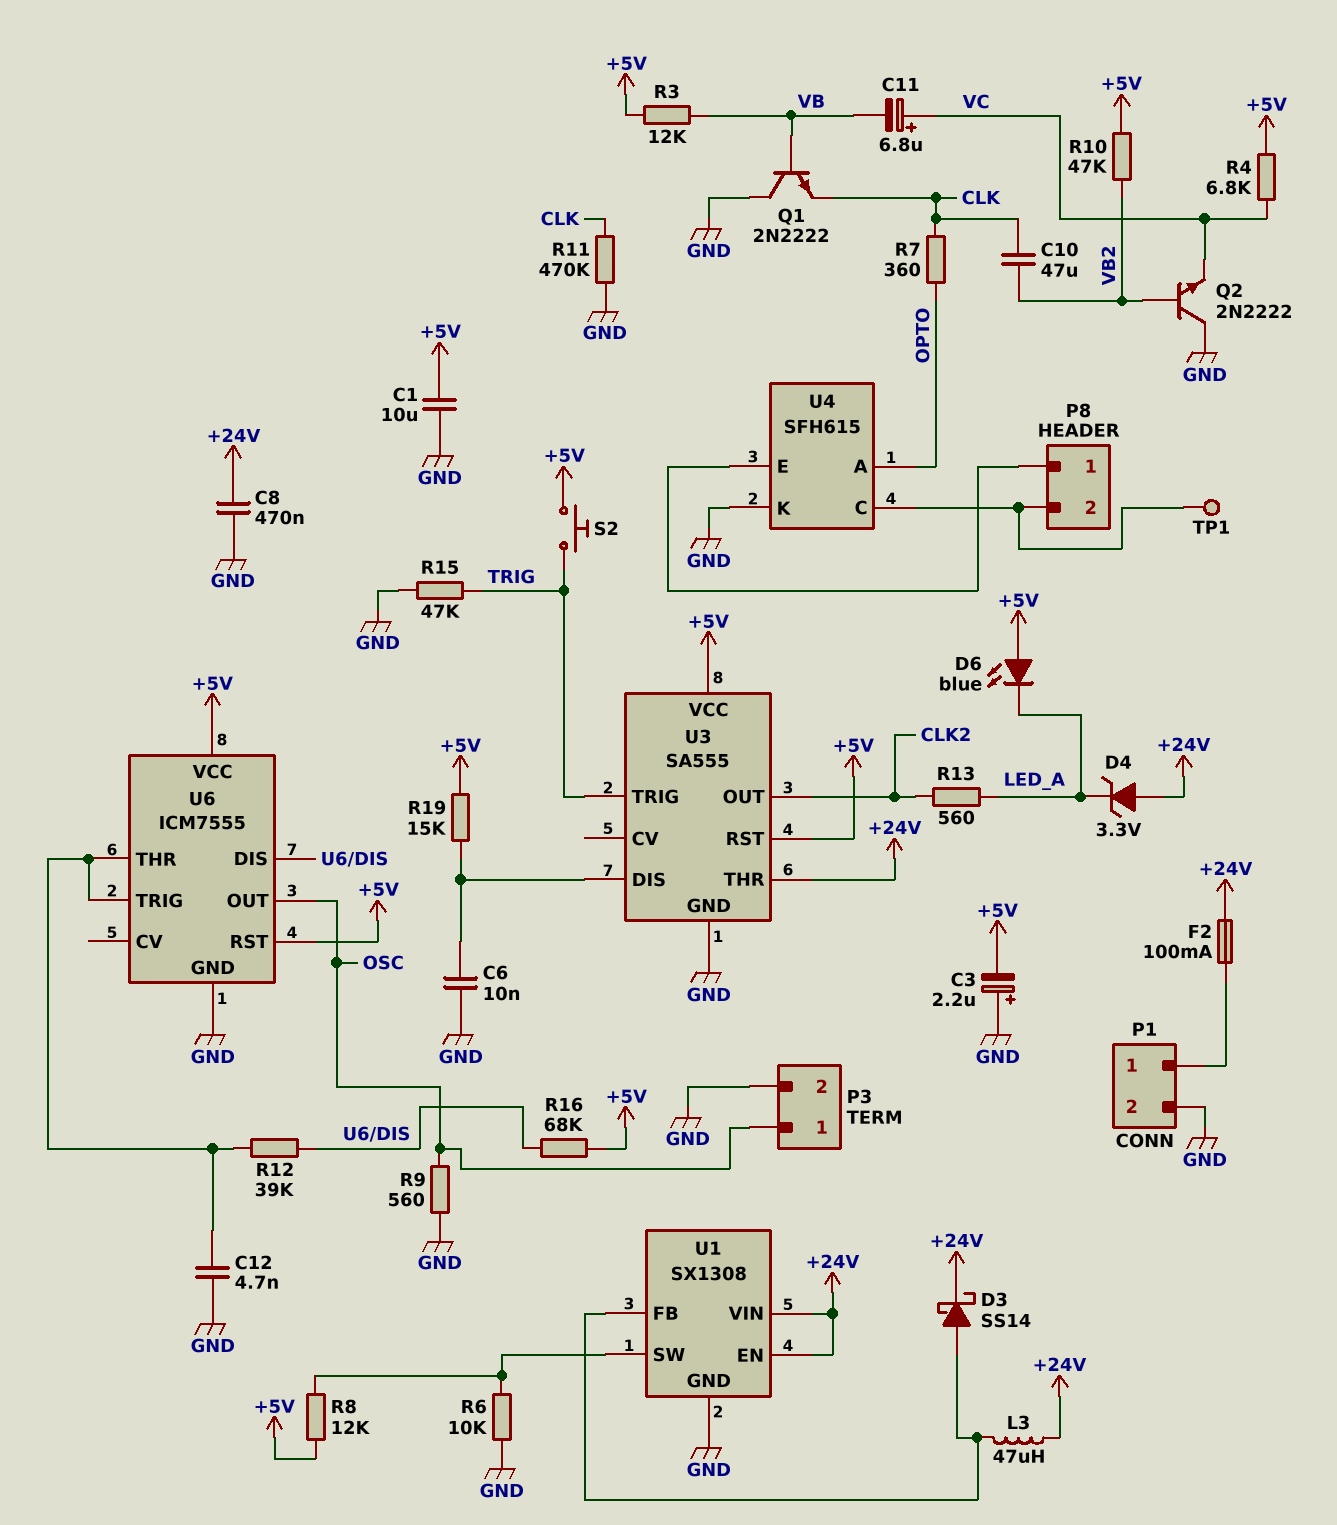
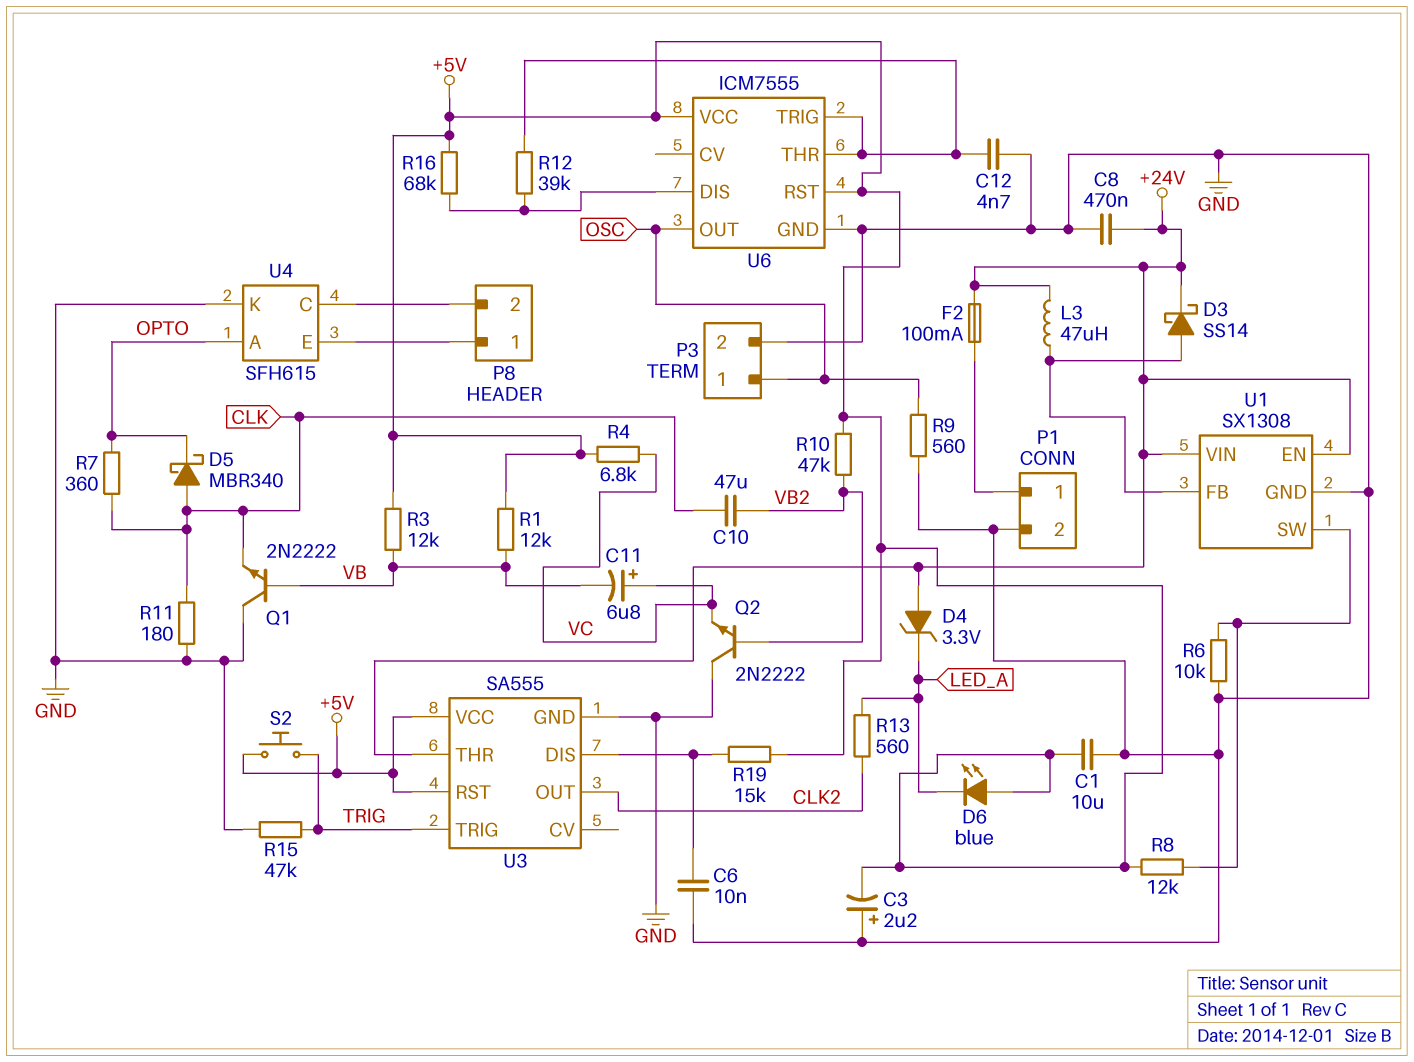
D5: none -> schottky MBR340 (A CLK, K OPTO)
R1: none -> 12k (+5V, VB)
R11: 470k (CLK, GND) -> 180 (CLK, GND)
TP1: test point (P8/2) -> none

